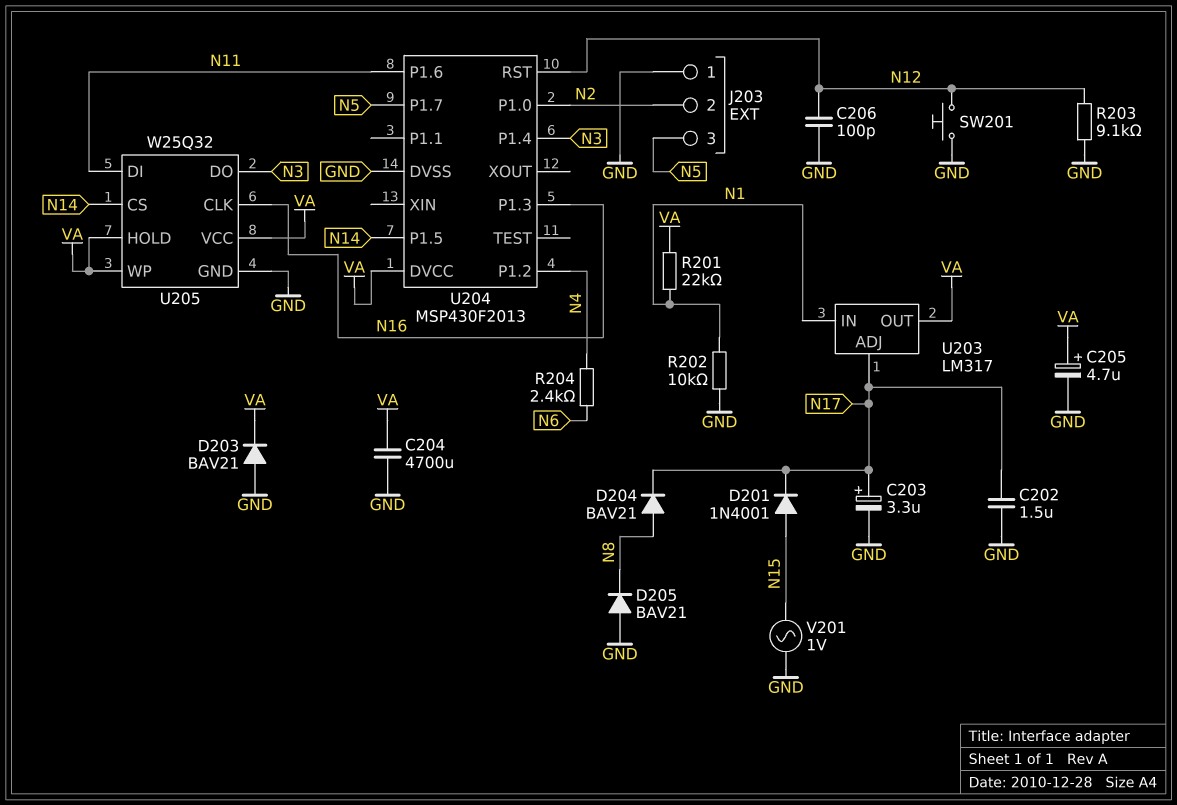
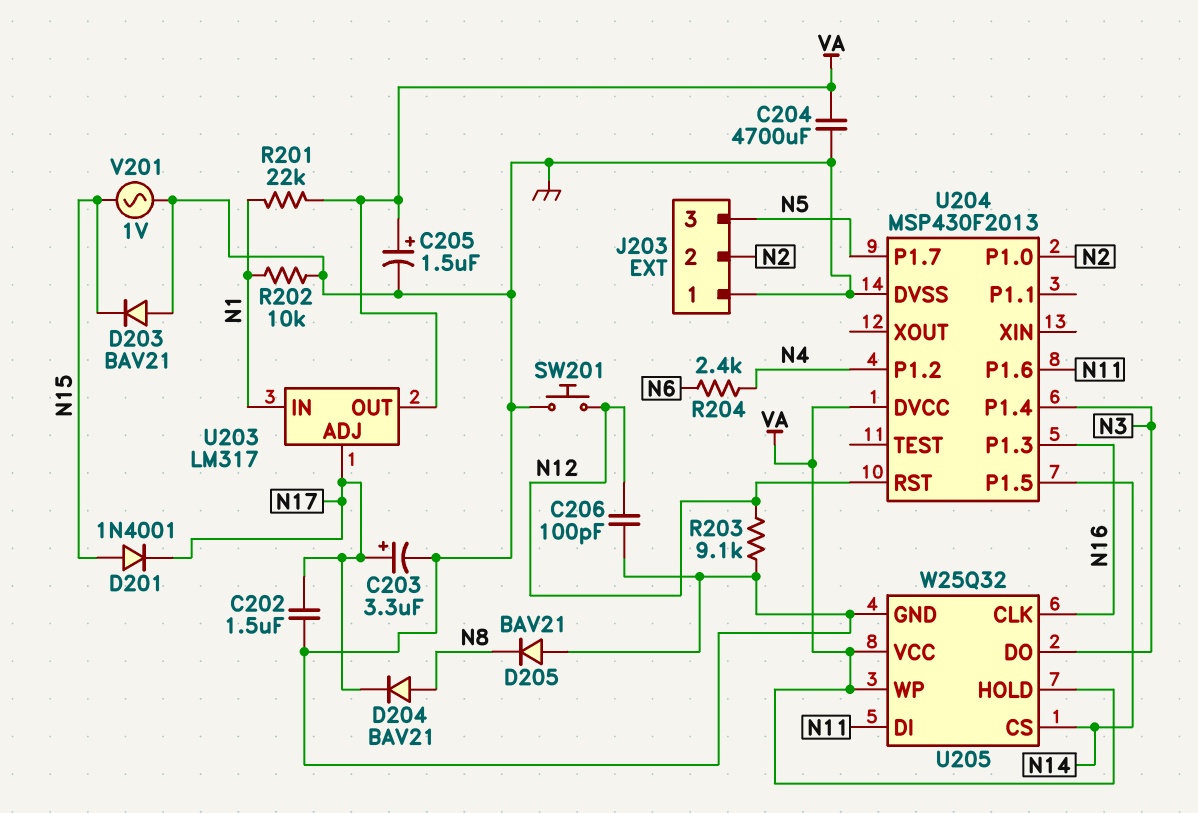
C205: 4.7uF (plus VA, minus GND) -> 1.5uF (plus VA, minus GND)
D203: diode BAV21 (A GND, K VA) -> diode BAV21 (A GND, K N15)

